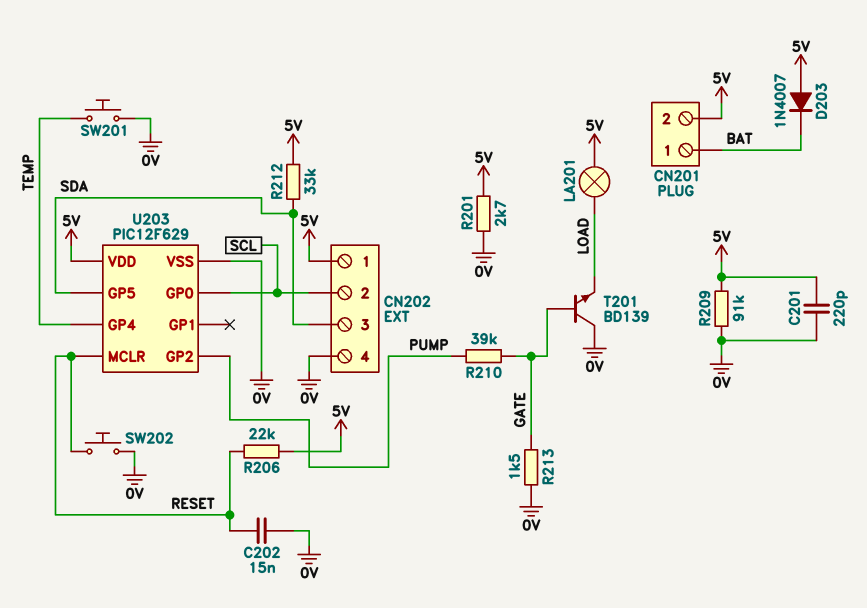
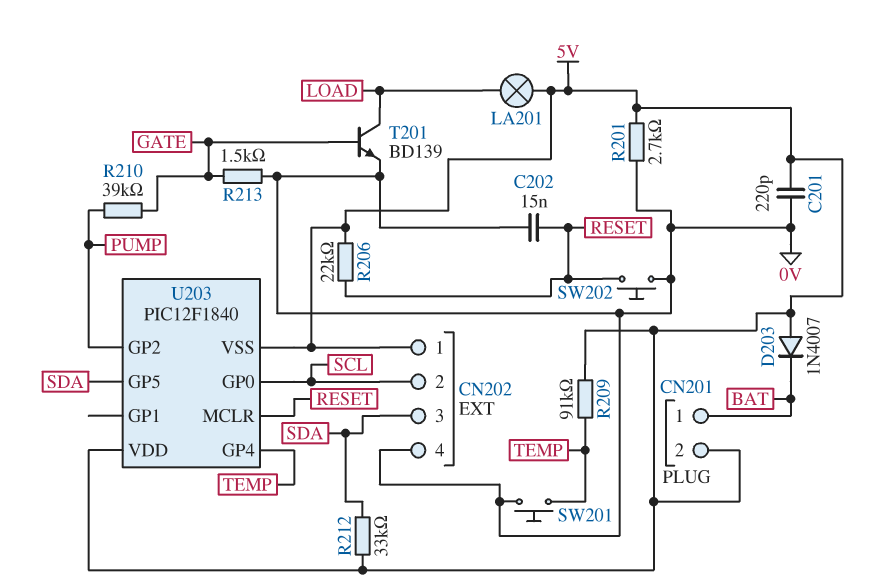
R209: 91k (0V, 5V) -> 91k (5V, TEMP)
T201: NPN BD139 (B GATE, C 0V, E LOAD) -> NPN BD139 (B GATE, C LOAD, E 0V)
U203: PIC12F629 -> PIC12F1840
U203 pin VSS: 0V -> 5V

